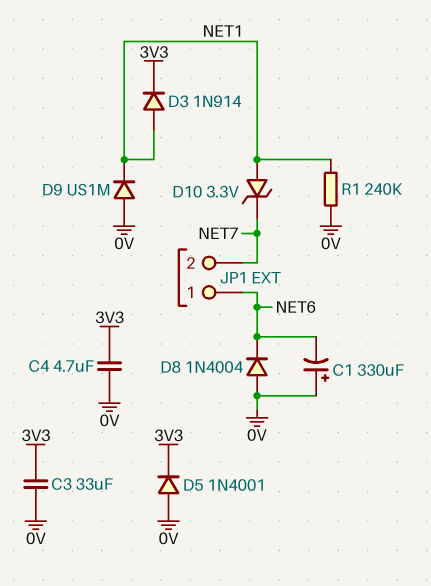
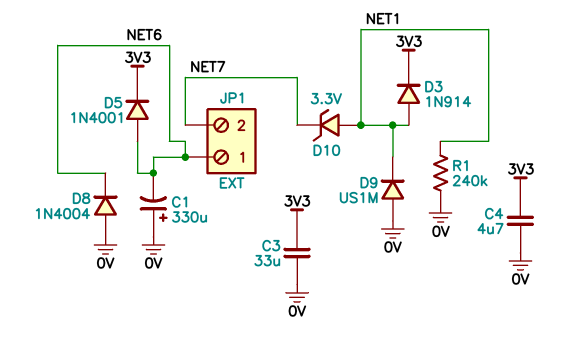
D5: diode 1N4001 (A 0V, K 3V3) -> diode 1N4001 (A NET6, K 3V3)

